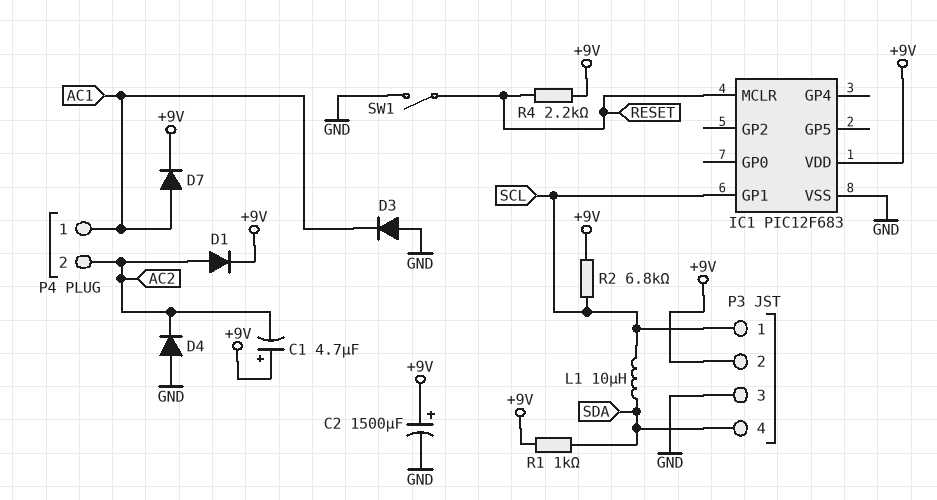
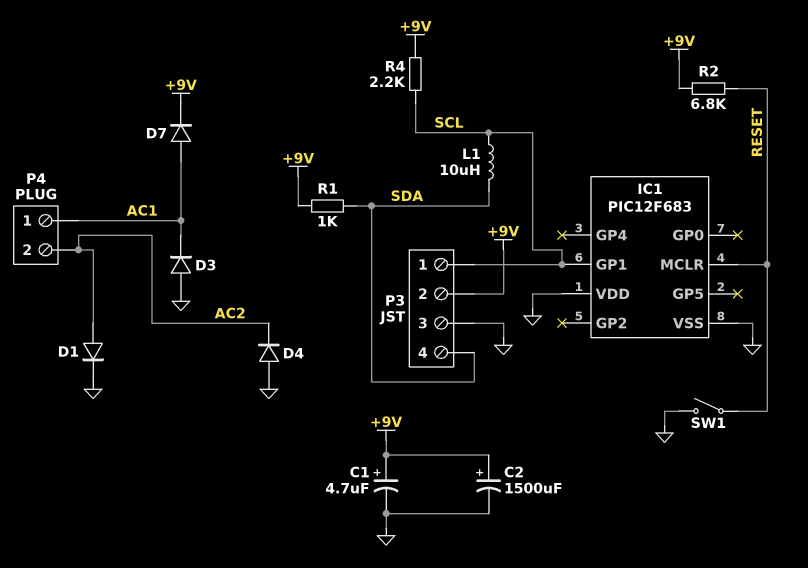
C1: 4.7uF (plus +9V, minus AC2) -> 4.7uF (plus +9V, minus GND)
D1: diode (A AC2, K +9V) -> diode (A AC2, K GND)
IC1 pin VDD: +9V -> GND
R2: 6.8k (+9V, SCL) -> 6.8k (+9V, RESET)
R4: 2.2k (+9V, RESET) -> 2.2k (+9V, SCL)

